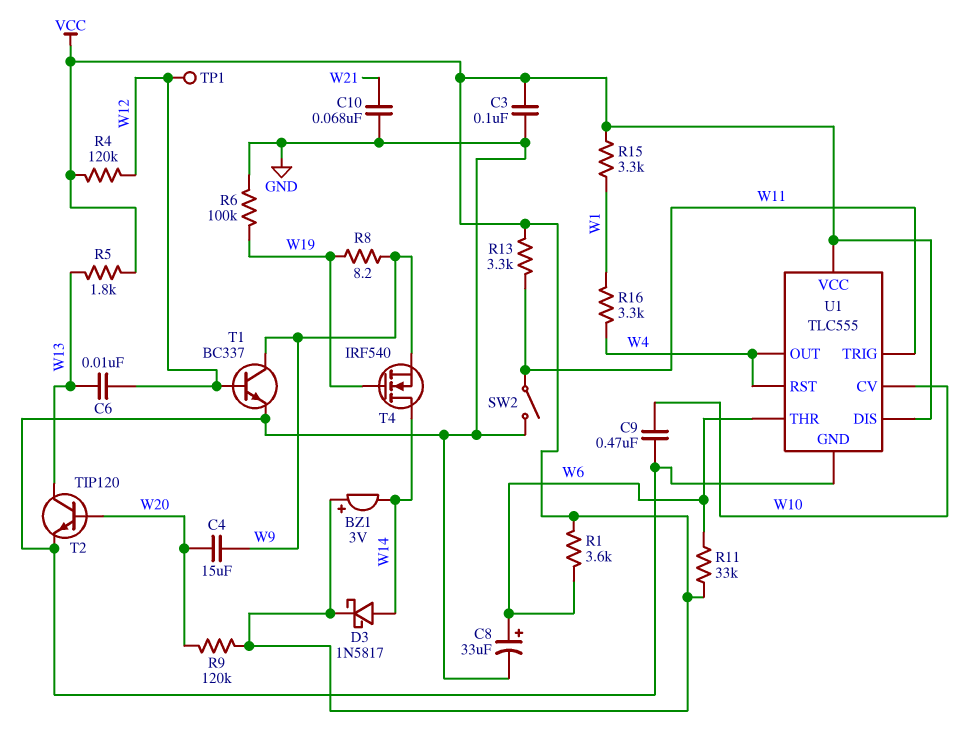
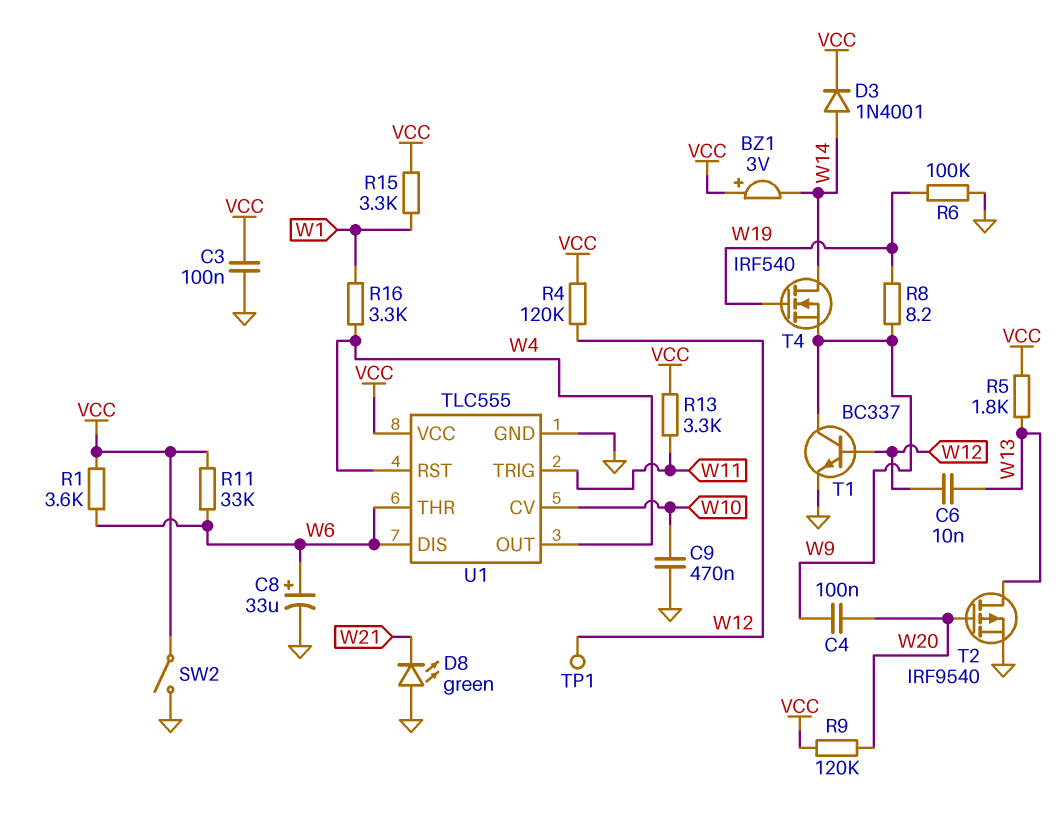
C4: 15uF (W9, W20) -> 100nF (W9, W20)
C10: 68nF (GND, W21) -> none
D3: schottky 1N5817 (A W14, K VCC) -> diode 1N4001 (A W14, K VCC)
D8: none -> LED green (A GND, K W21)
SW2: switch (GND, W11) -> switch (GND, VCC)
T2: NPN TIP120 (B W20, C W13, E GND) -> PMOS IRF9540 (G W20, D W13, S GND)
U1 pin DIS: VCC -> W6

